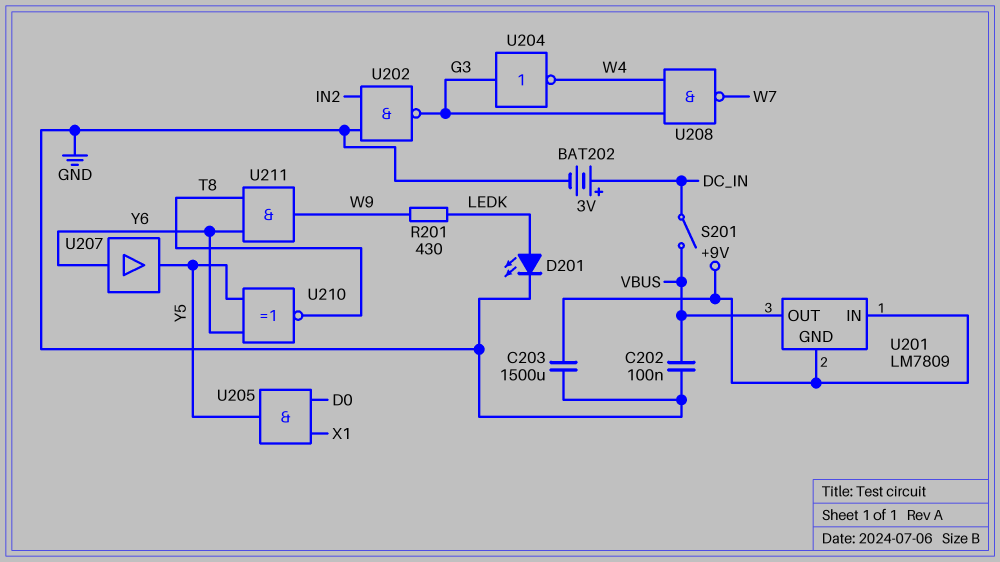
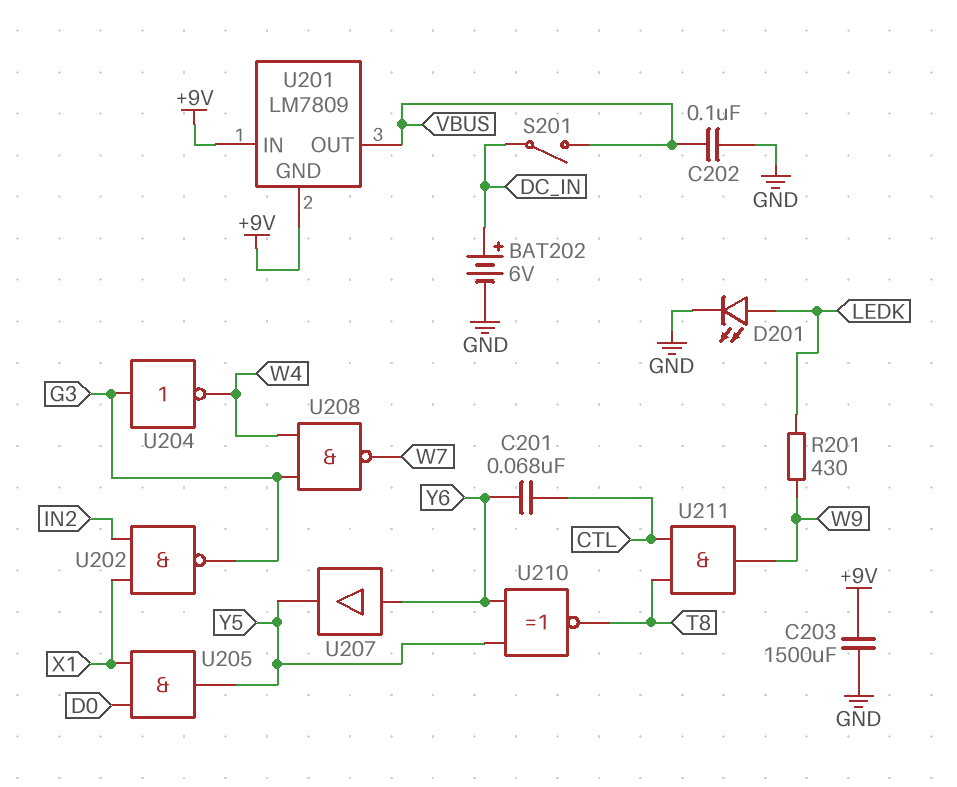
BAT202: 3V (plus DC_IN, minus GND) -> 6V (plus DC_IN, minus GND)
C201: none -> 68nF (CTL, Y6)
U202: NAND (in GND, in IN2, out G3) -> NAND (in IN2, in X1, out G3)
U211: AND (in T8, in Y6, out W9) -> AND (in CTL, in T8, out W9)

